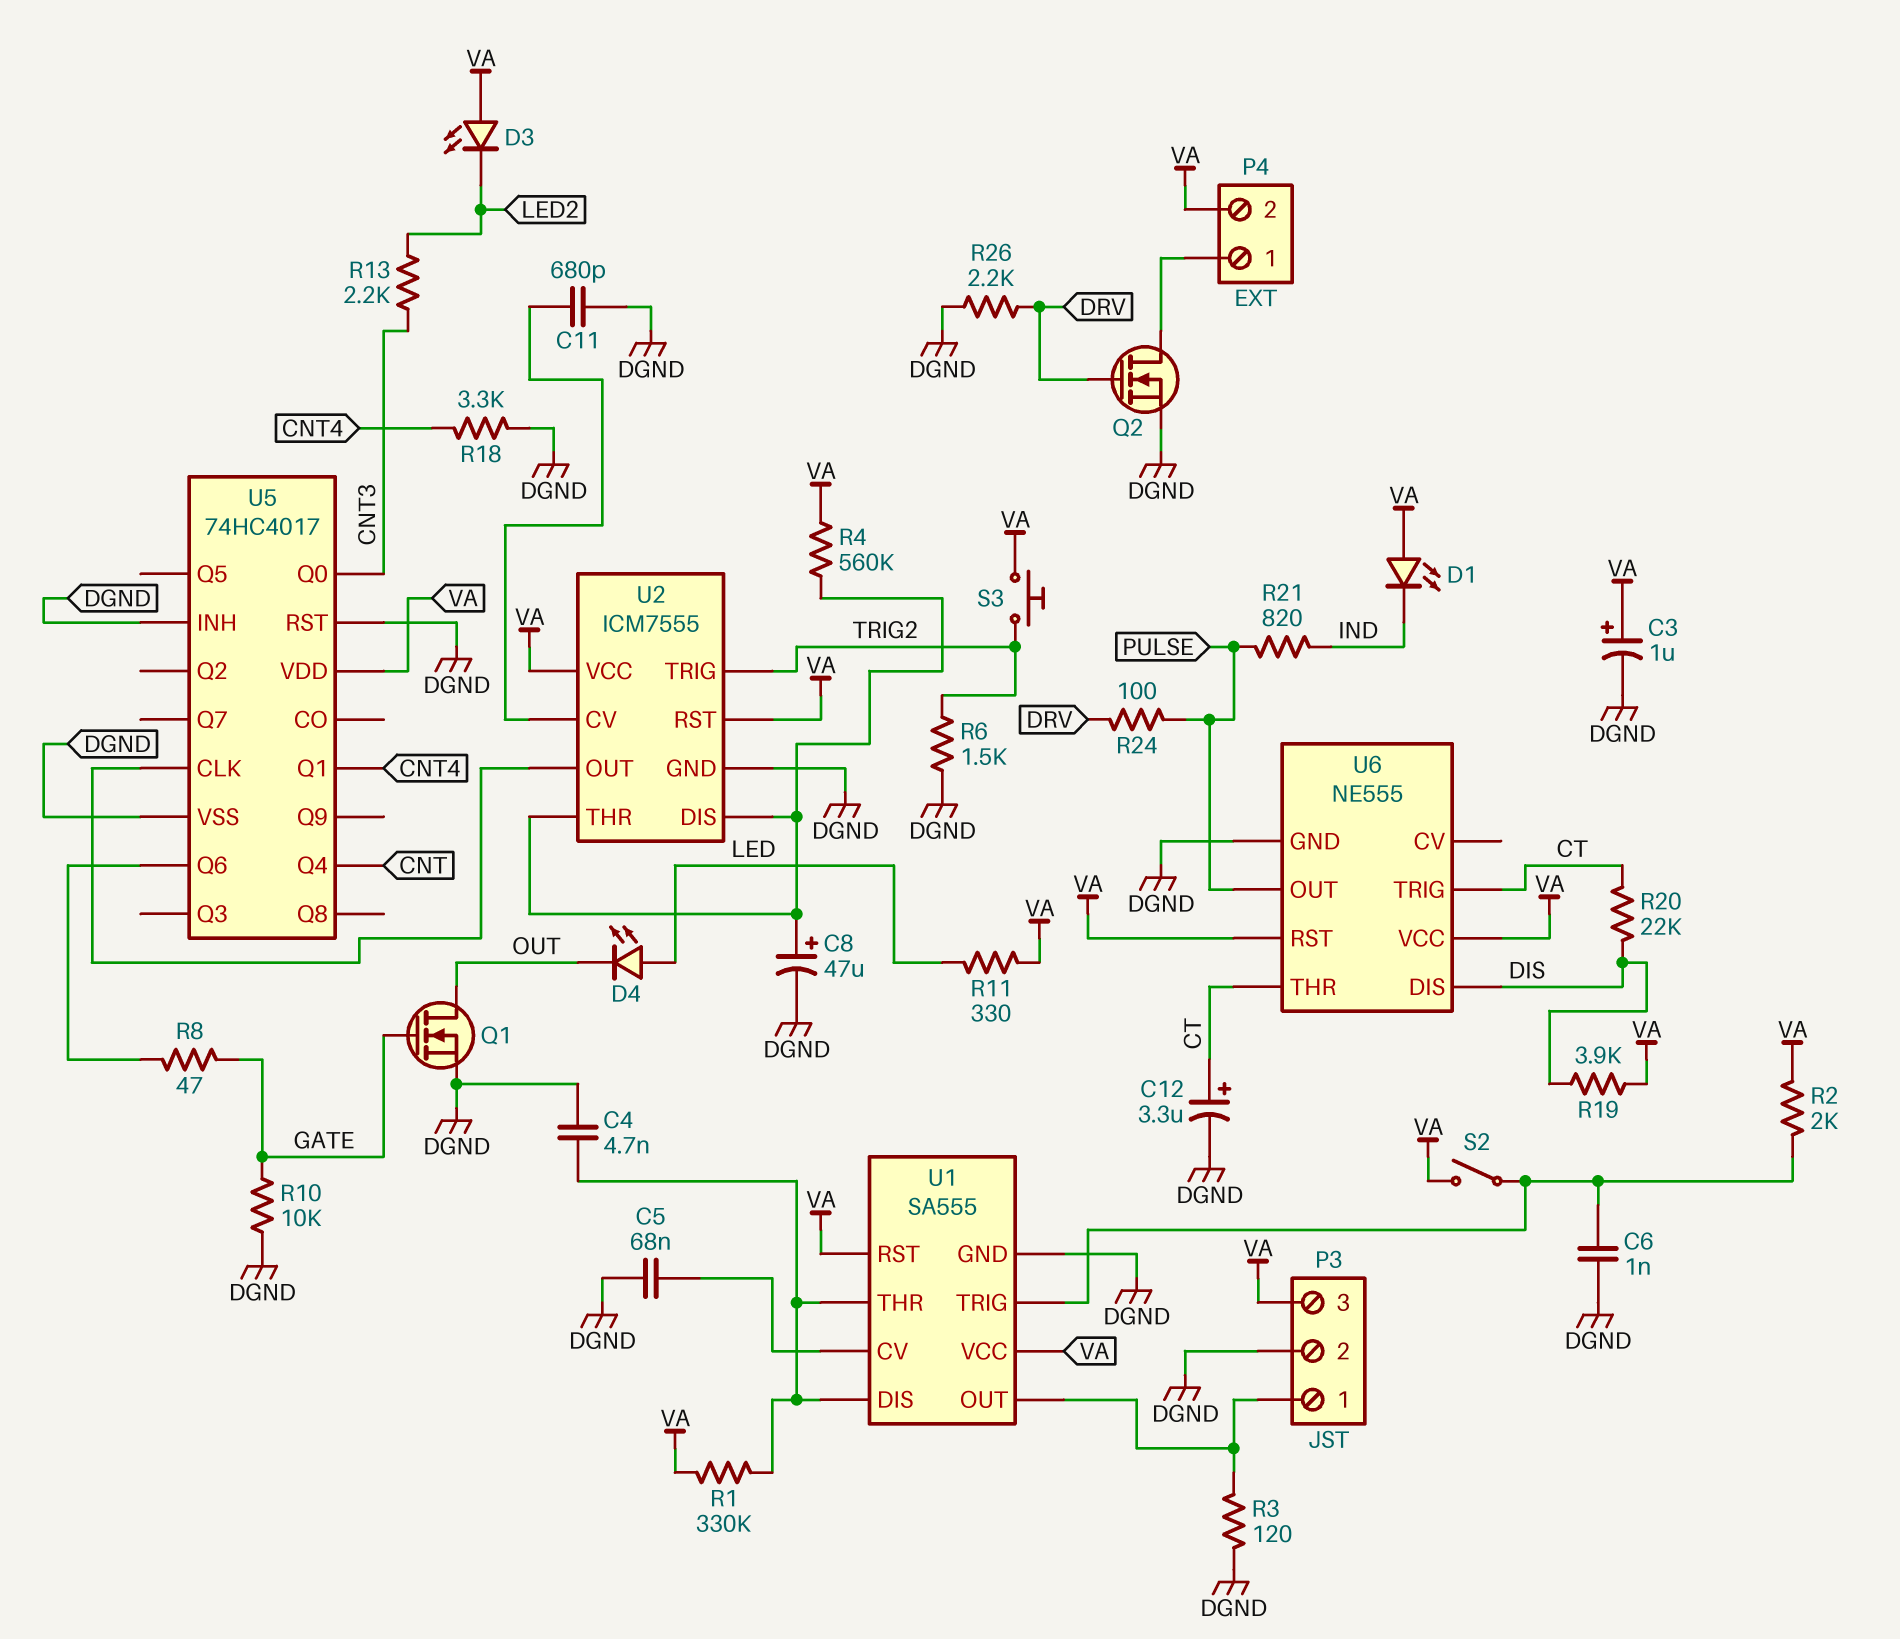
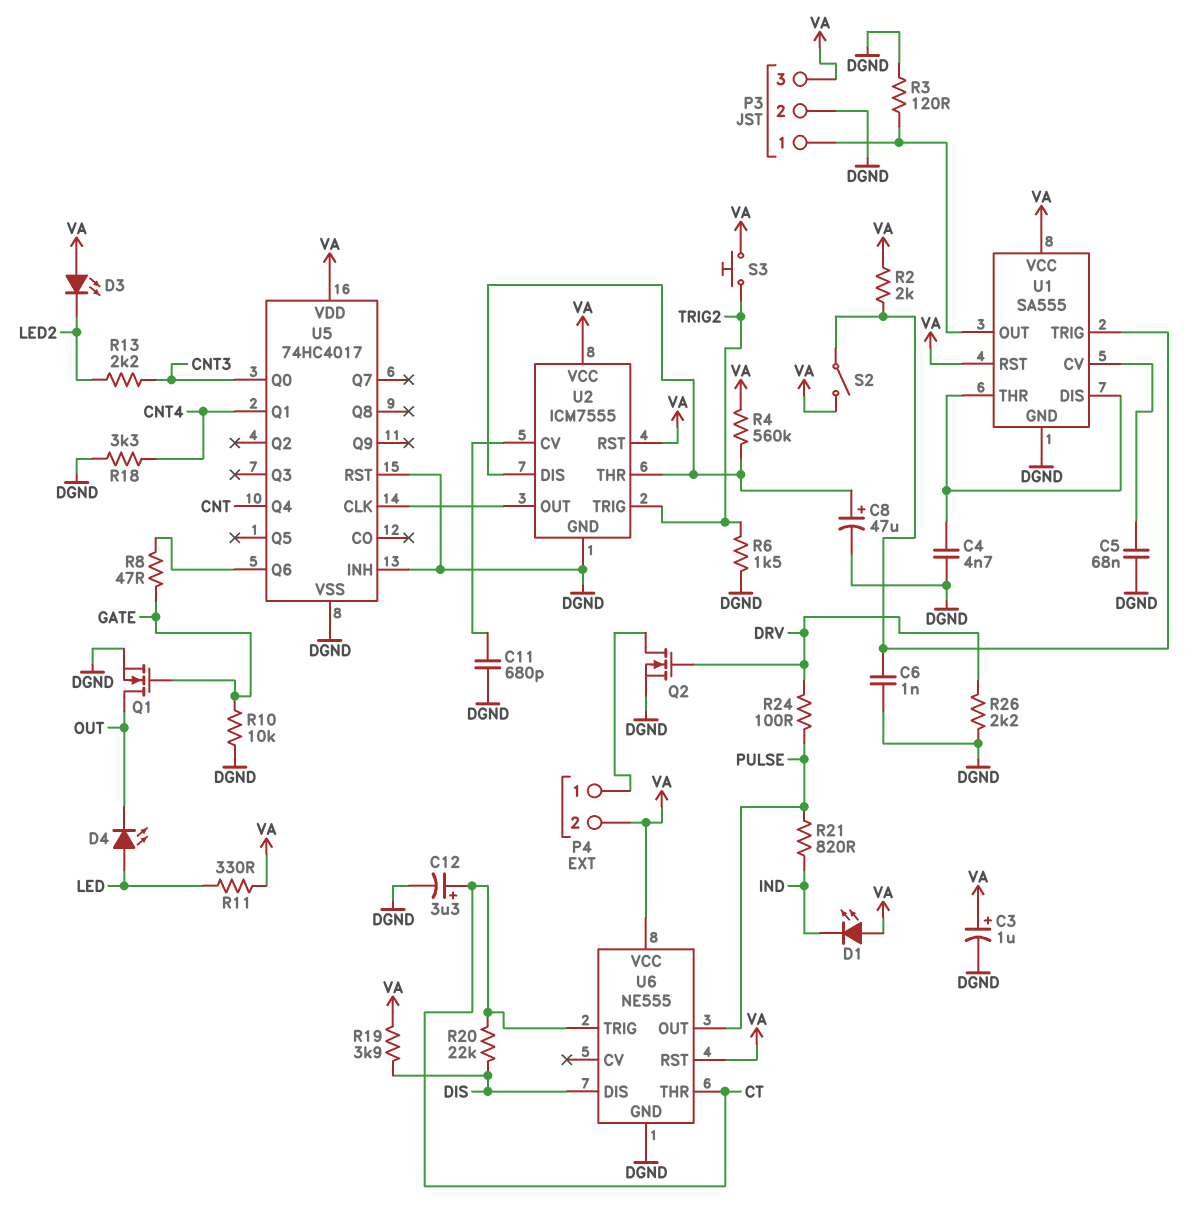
R1: 330k (U1/DIS, VA) -> none

